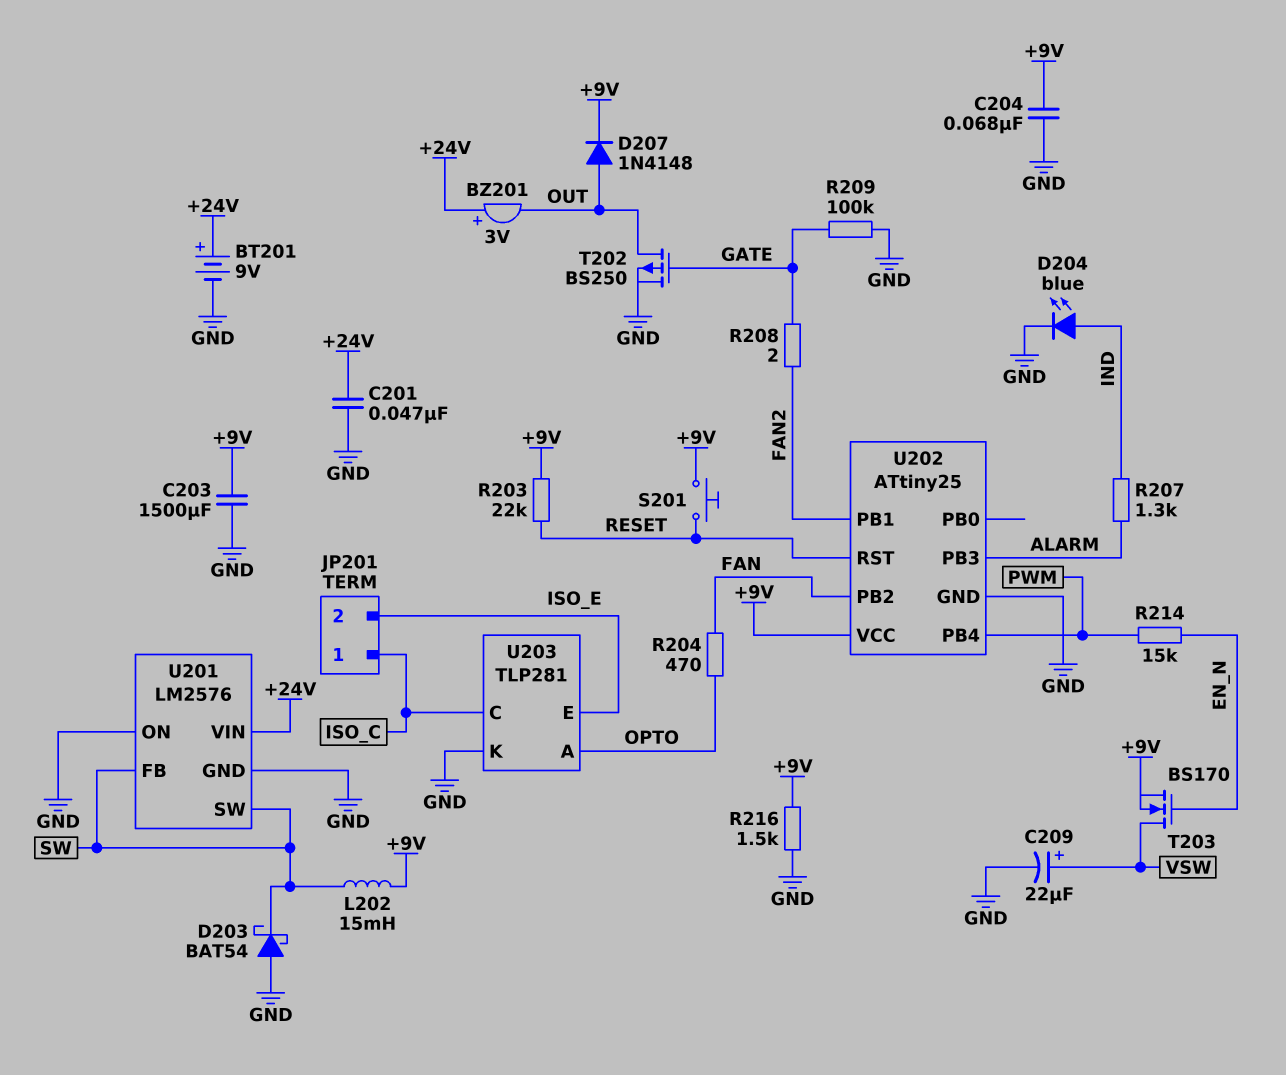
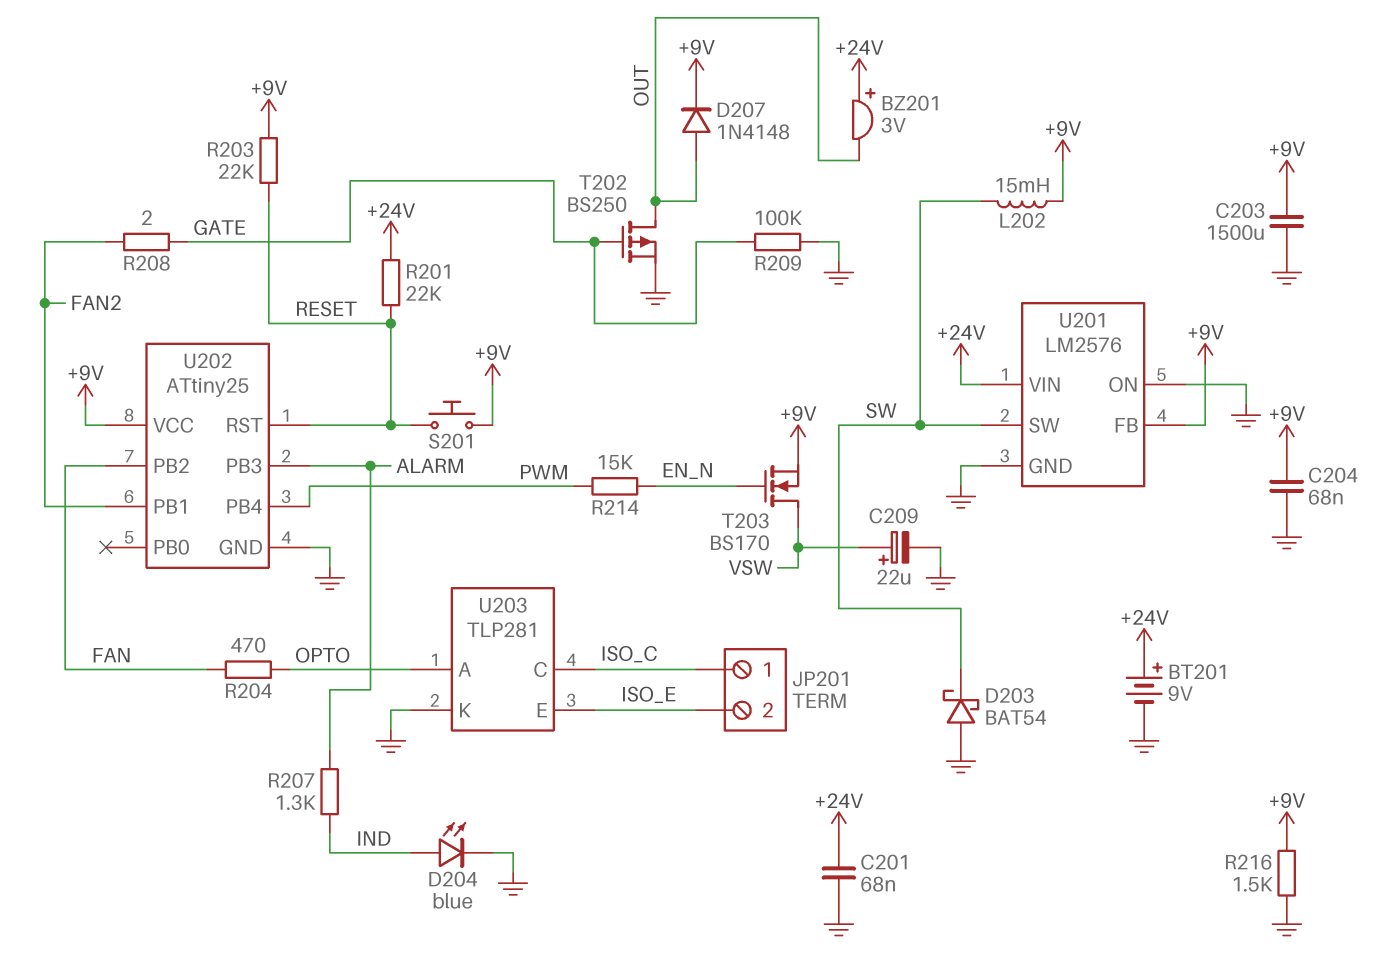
C201: 47nF (+24V, GND) -> 68nF (+24V, GND)
R201: none -> 22k (+24V, RESET)
U201 pin FB: SW -> +9V

